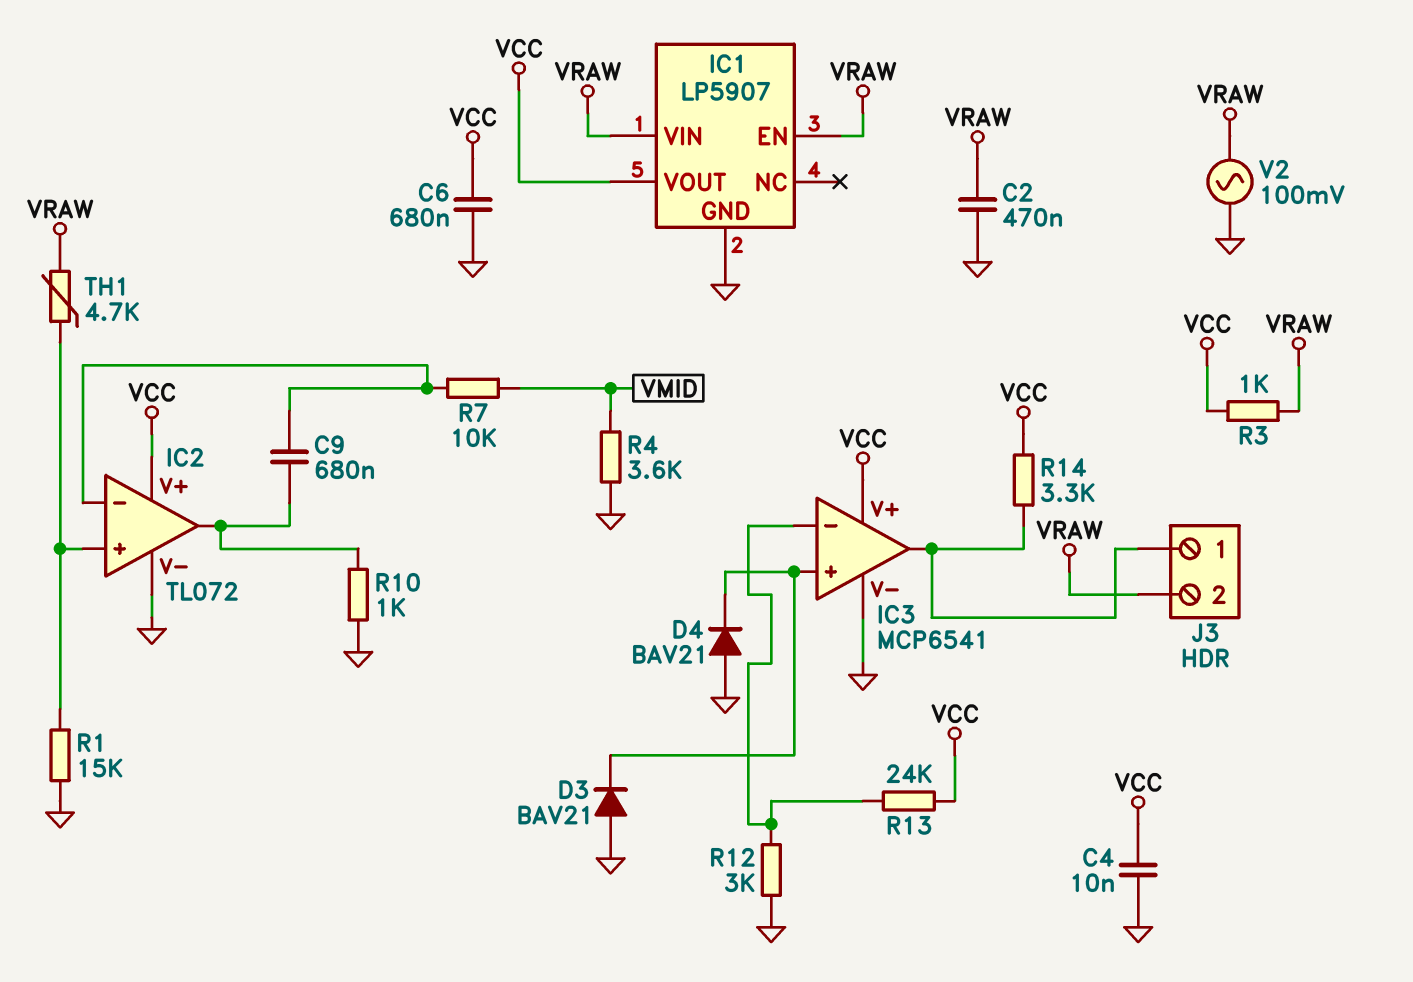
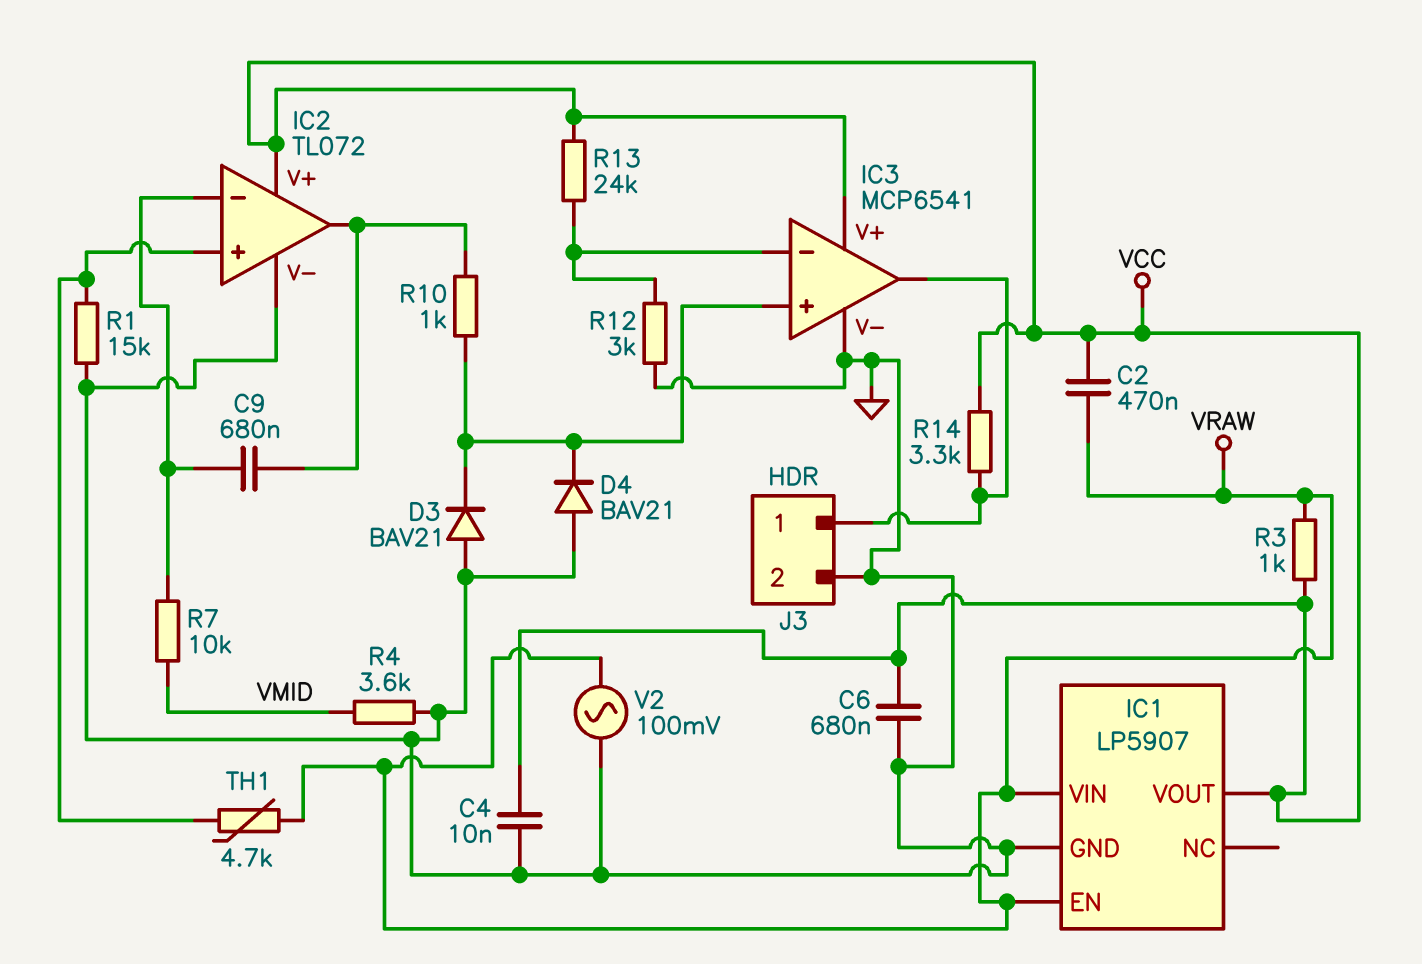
C2: 470nF (GND, VRAW) -> 470nF (VCC, VRAW)
J3 pin 2: VRAW -> GND
R10: 1k (GND, IC2/out) -> 1k (IC2/out, IC3/in+)

